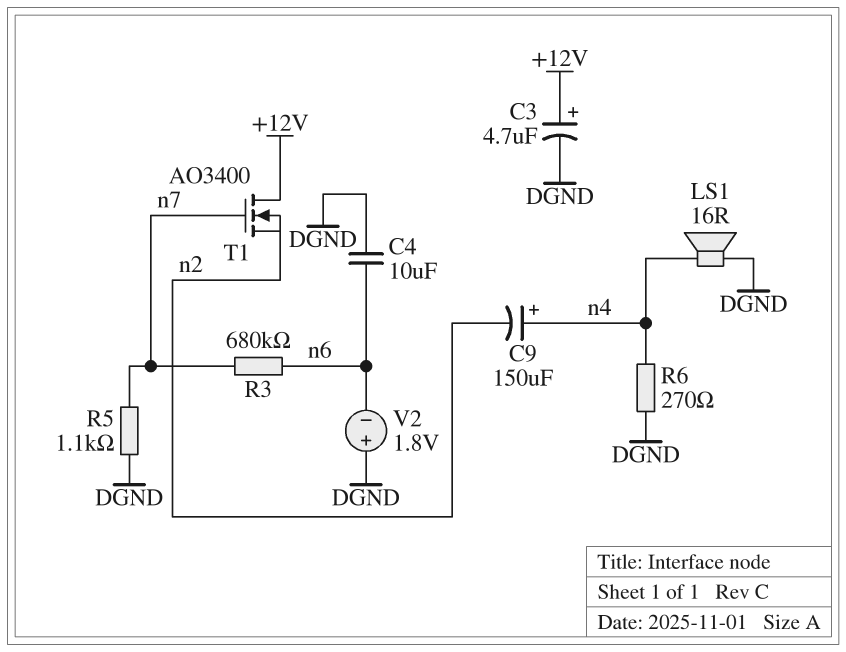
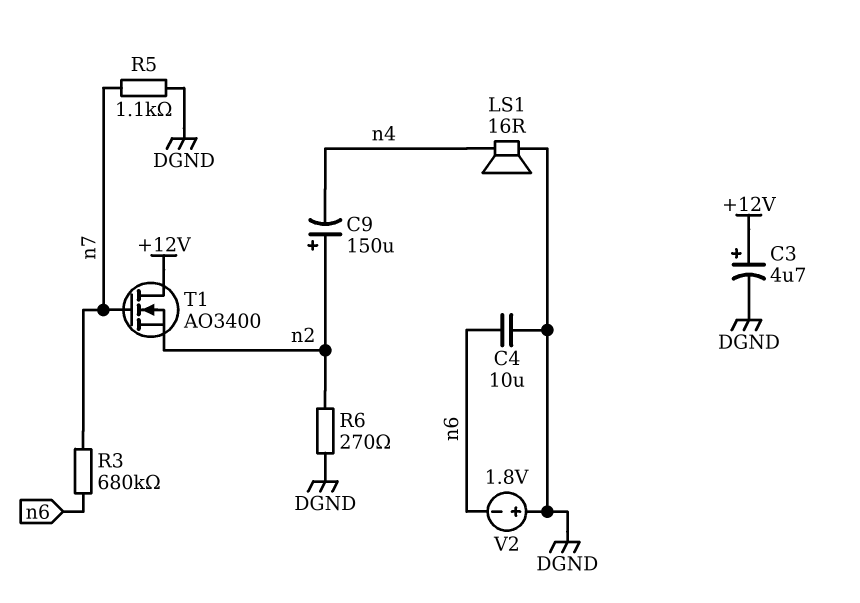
C9: 150uF (plus n4, minus n2) -> 150uF (plus n2, minus n4)
R6: 270 (DGND, n4) -> 270 (DGND, n2)

